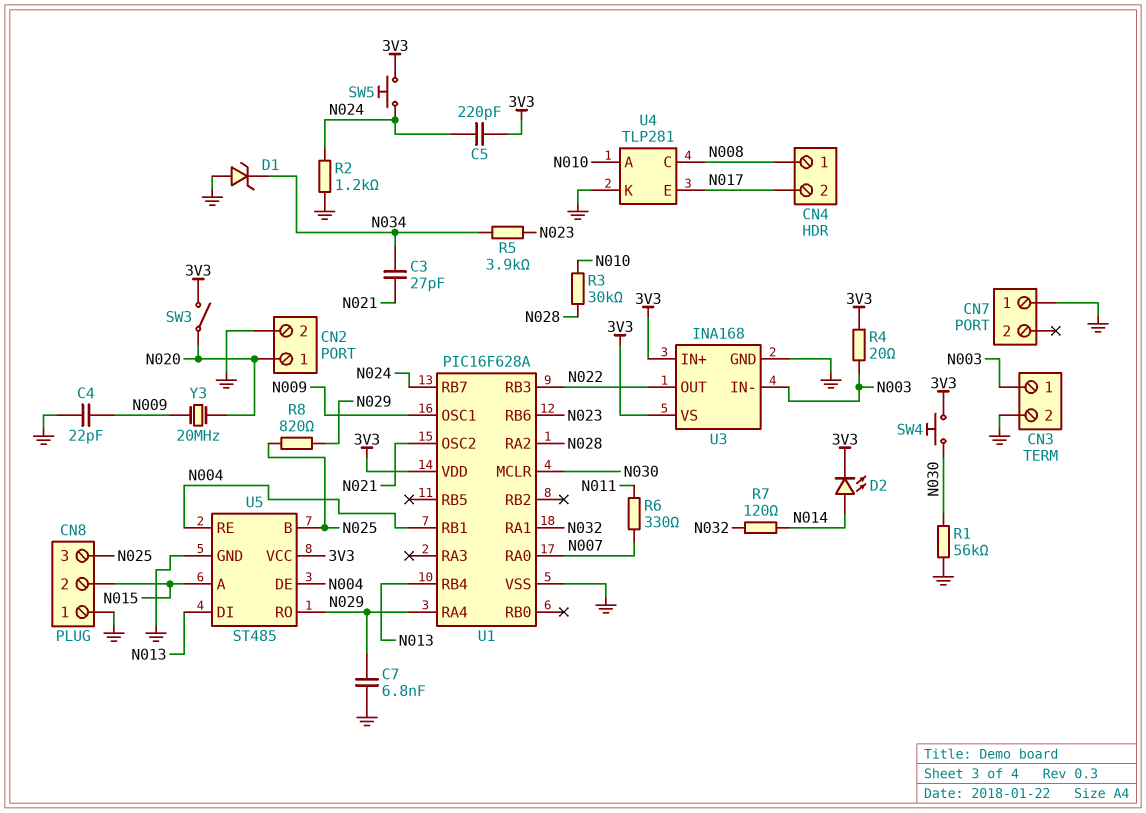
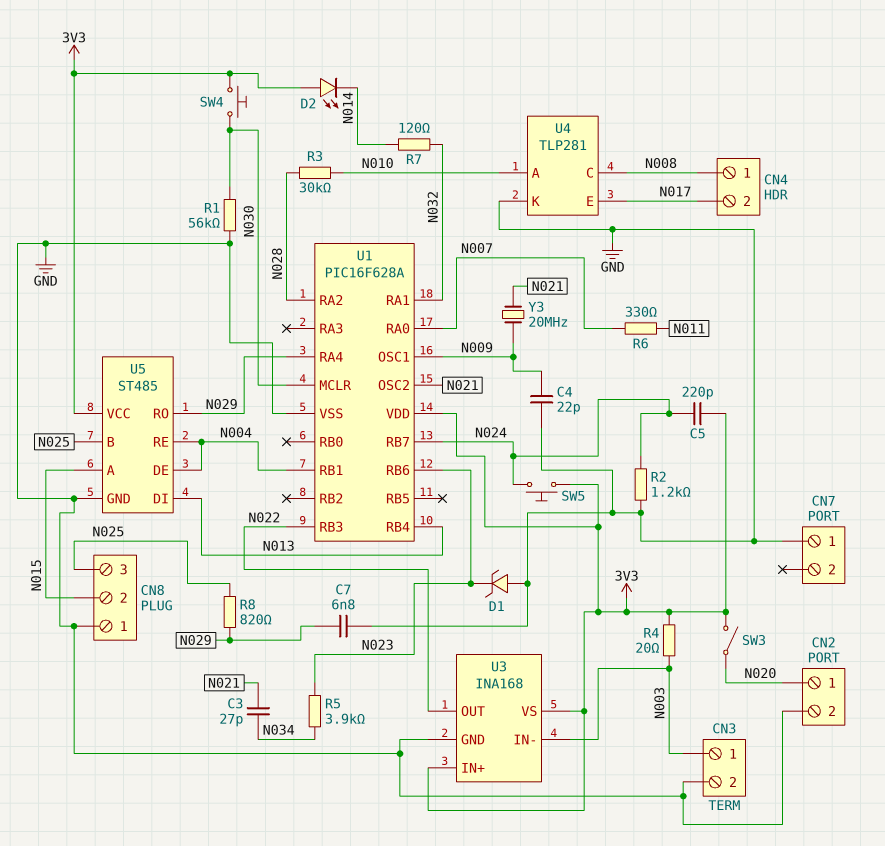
D1: zener (A GND, K N034) -> zener (A GND, K N023)
D2: LED (A N014, K 3V3) -> LED (A 3V3, K N014)
Y3: 20MHz (N009, N020) -> 20MHz (N009, N021)

